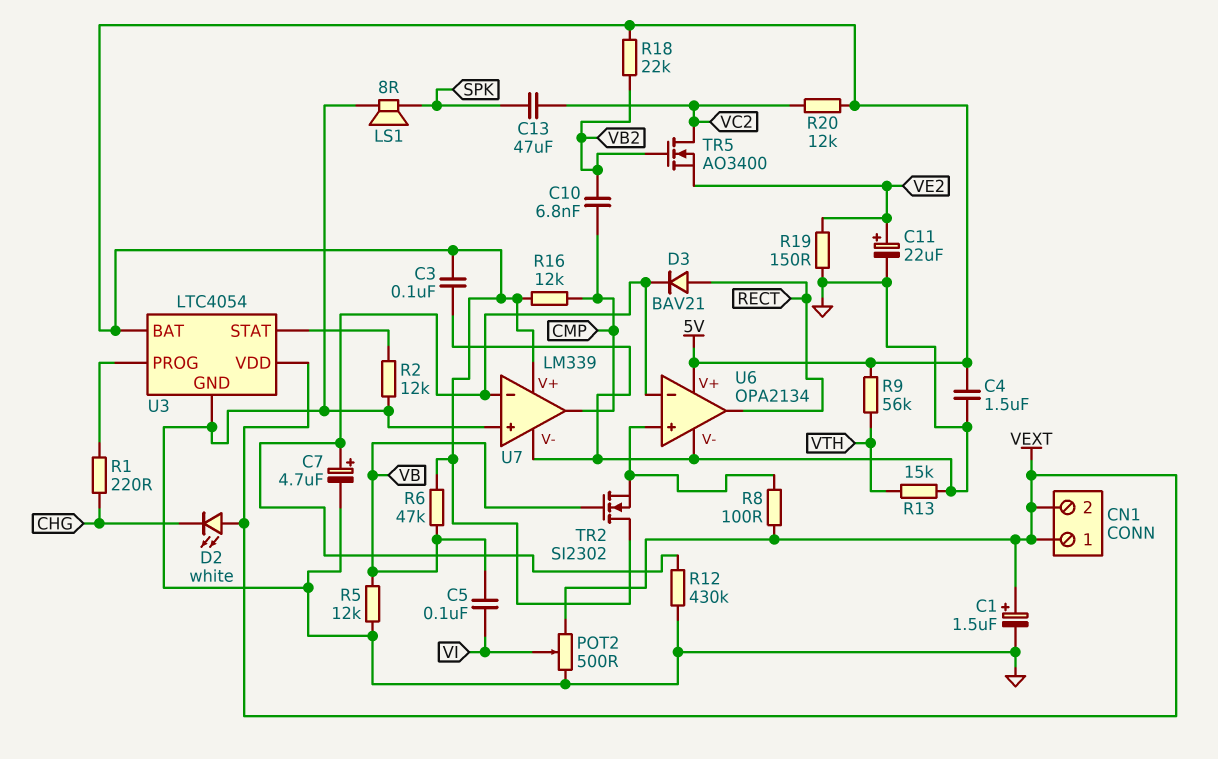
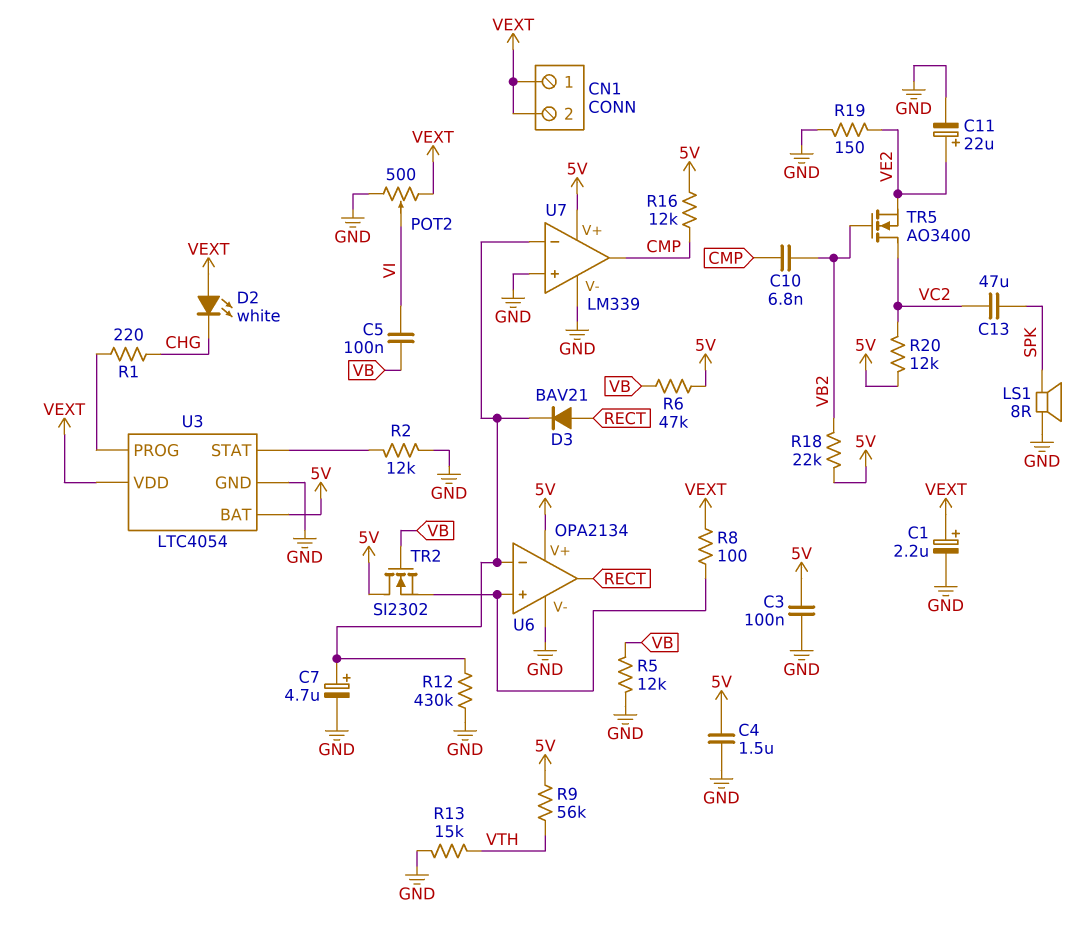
C1: 1.5uF (plus VEXT, minus GND) -> 2.2uF (plus VEXT, minus GND)

